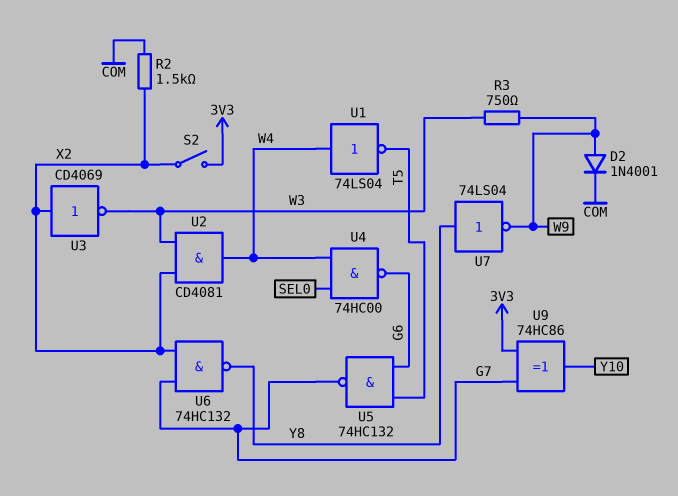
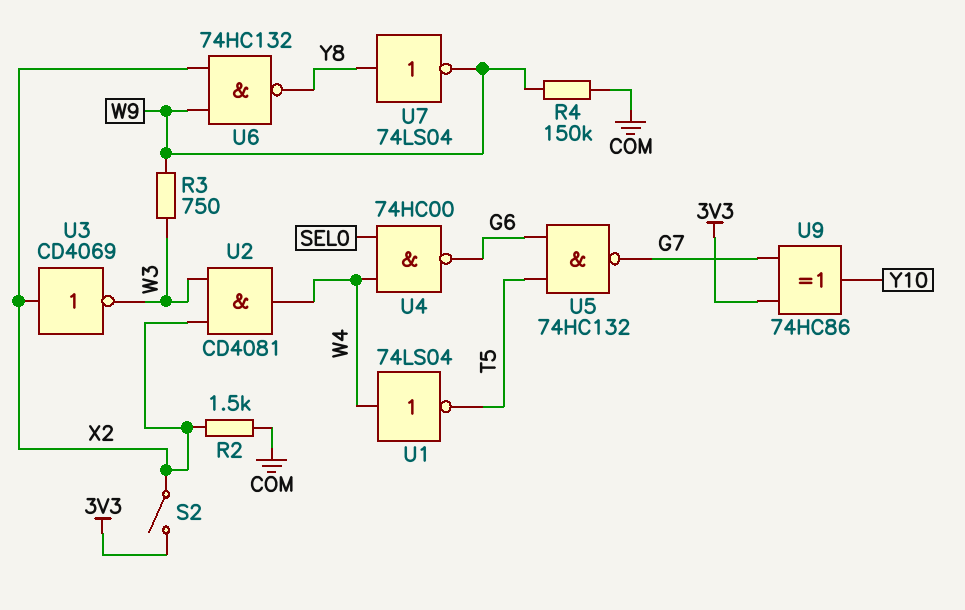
D2: diode 1N4001 (A W9, K COM) -> none
R4: none -> 150k (COM, W9)
U6: NAND 74HC132 (in G7, in X2, out Y8) -> NAND 74HC132 (in W9, in X2, out Y8)

